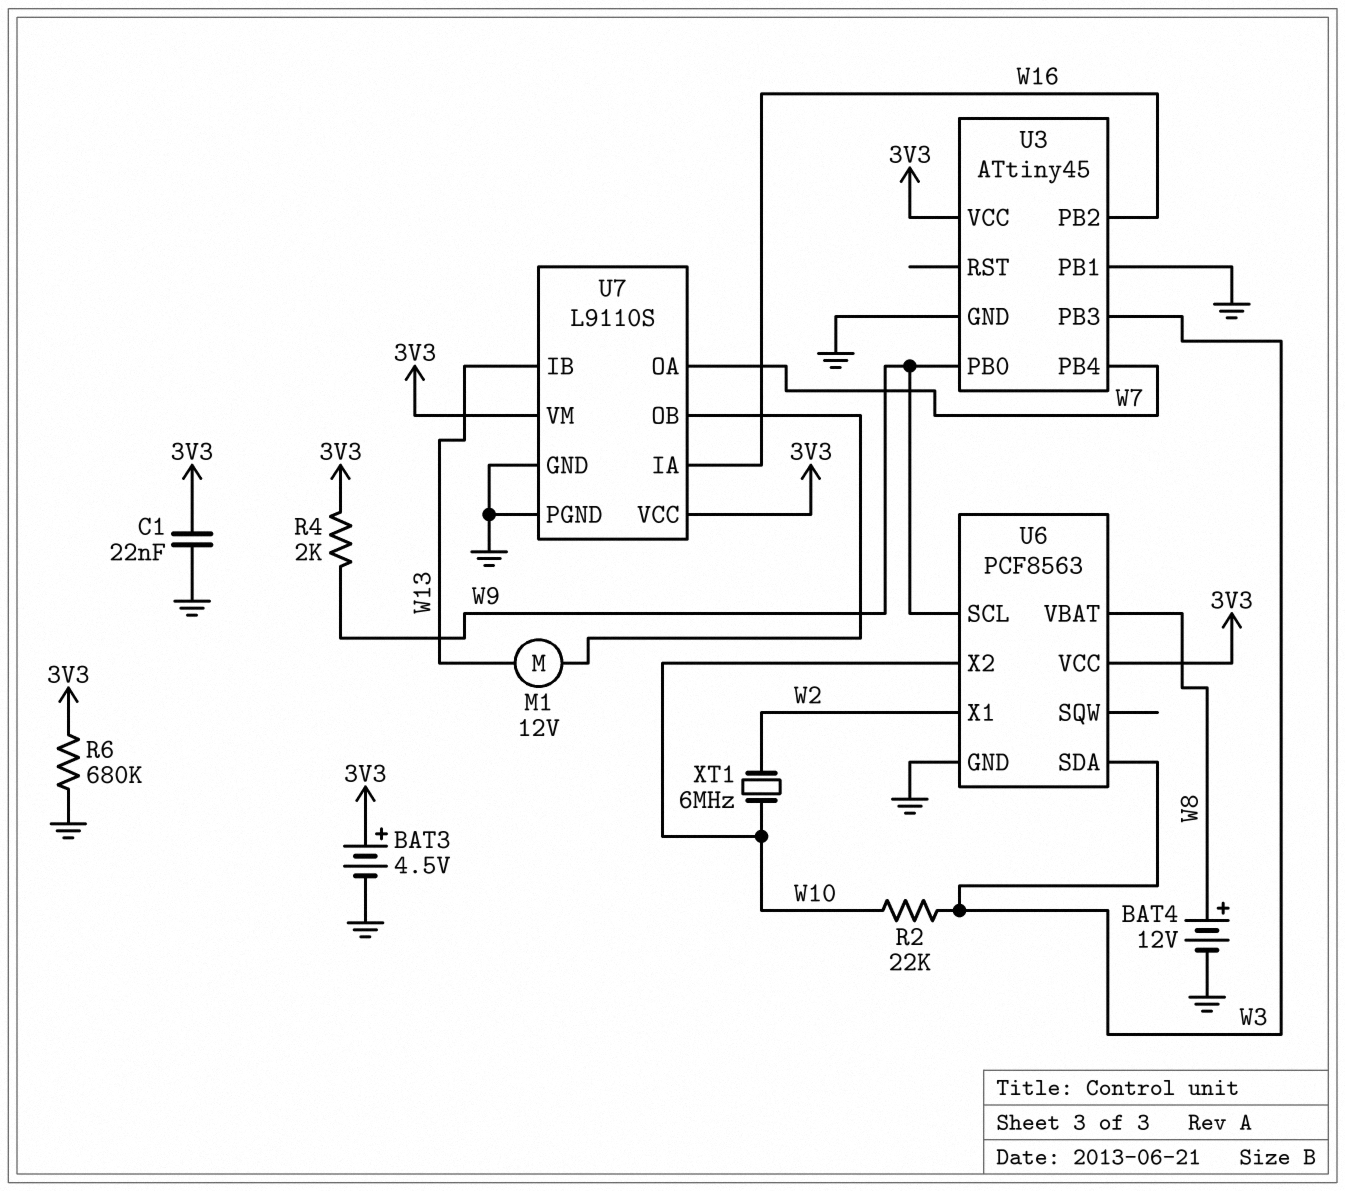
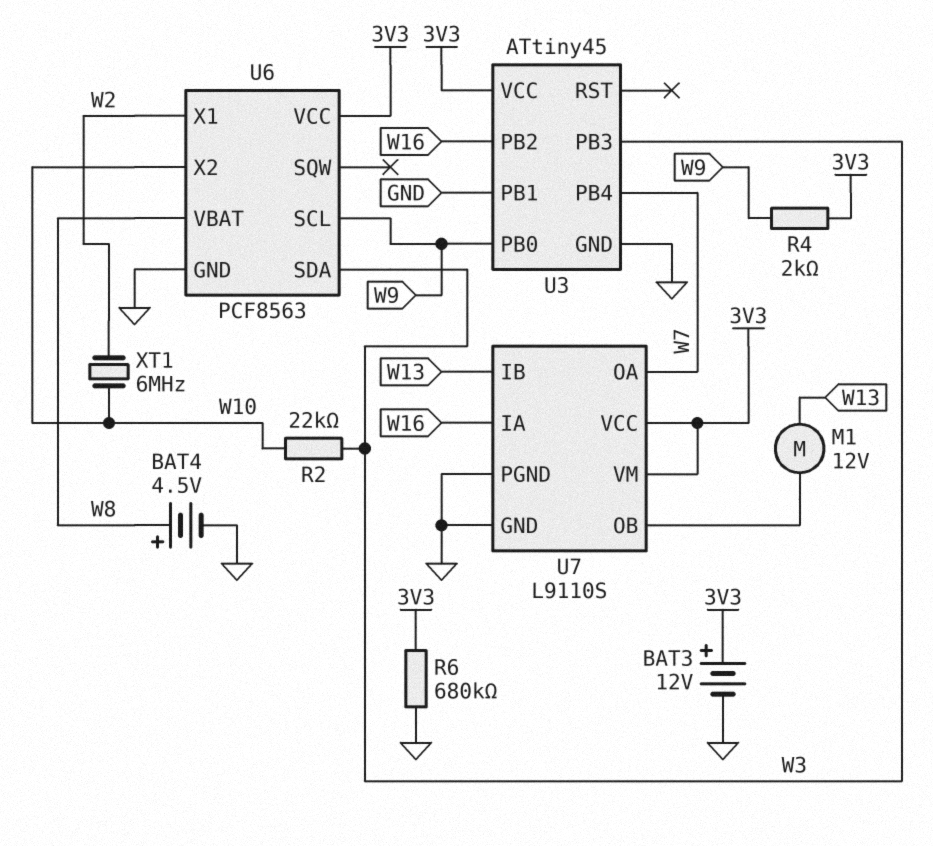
BAT3: 4.5V (plus 3V3, minus GND) -> 12V (plus 3V3, minus GND)
BAT4: 12V (plus W8, minus GND) -> 4.5V (plus W8, minus GND)
C1: 22nF (3V3, GND) -> none

